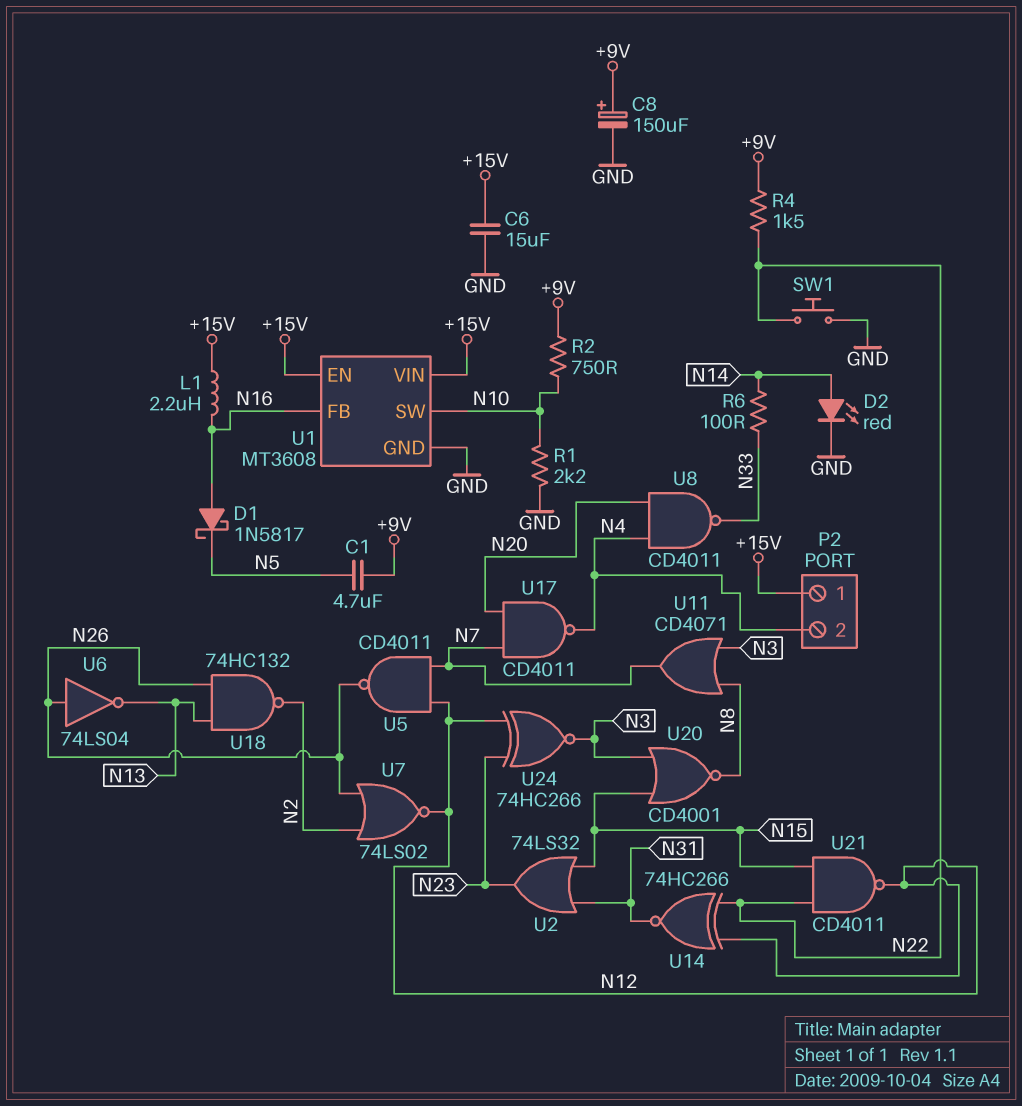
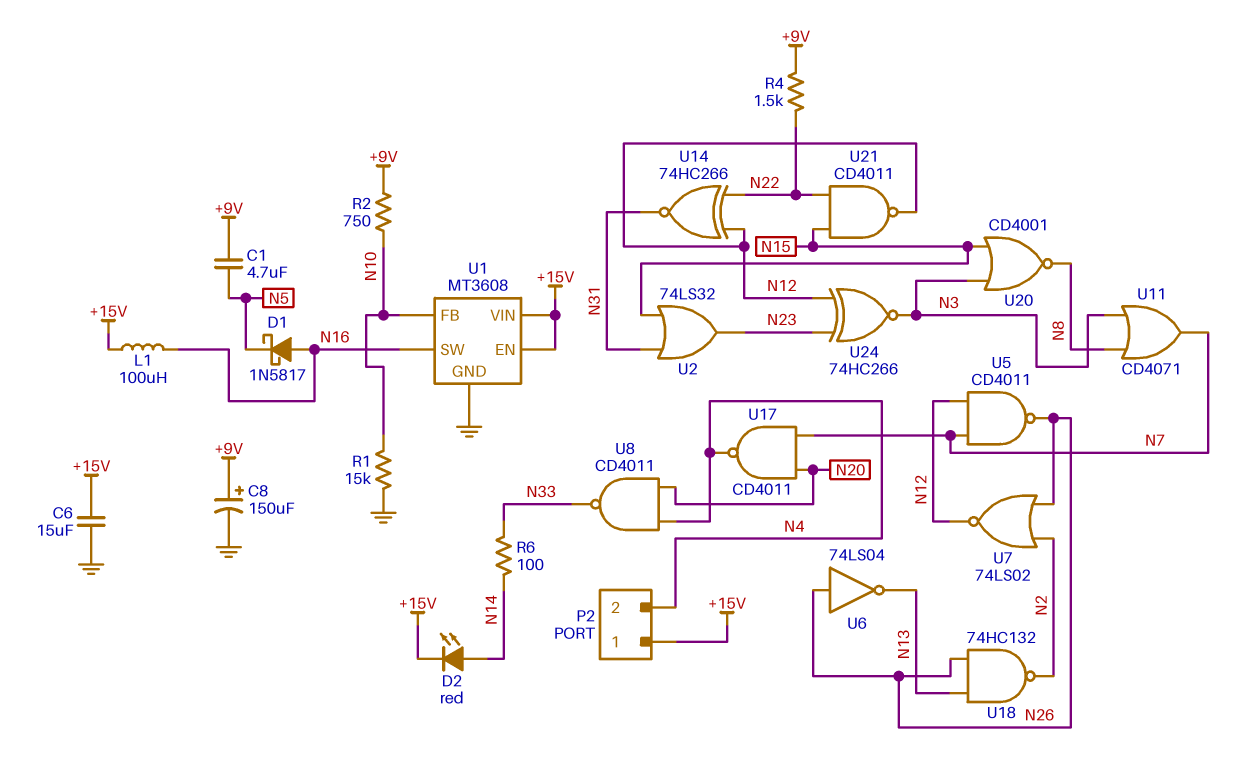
D2: LED red (A N14, K GND) -> LED red (A N14, K +15V)
L1: 2.2uH (+15V, N16) -> 100uH (+15V, N16)
R1: 2.2k (GND, N10) -> 15k (GND, N10)
SW1: button (GND, N22) -> none
U1 pin FB: N16 -> N10
U1 pin SW: N10 -> N16

